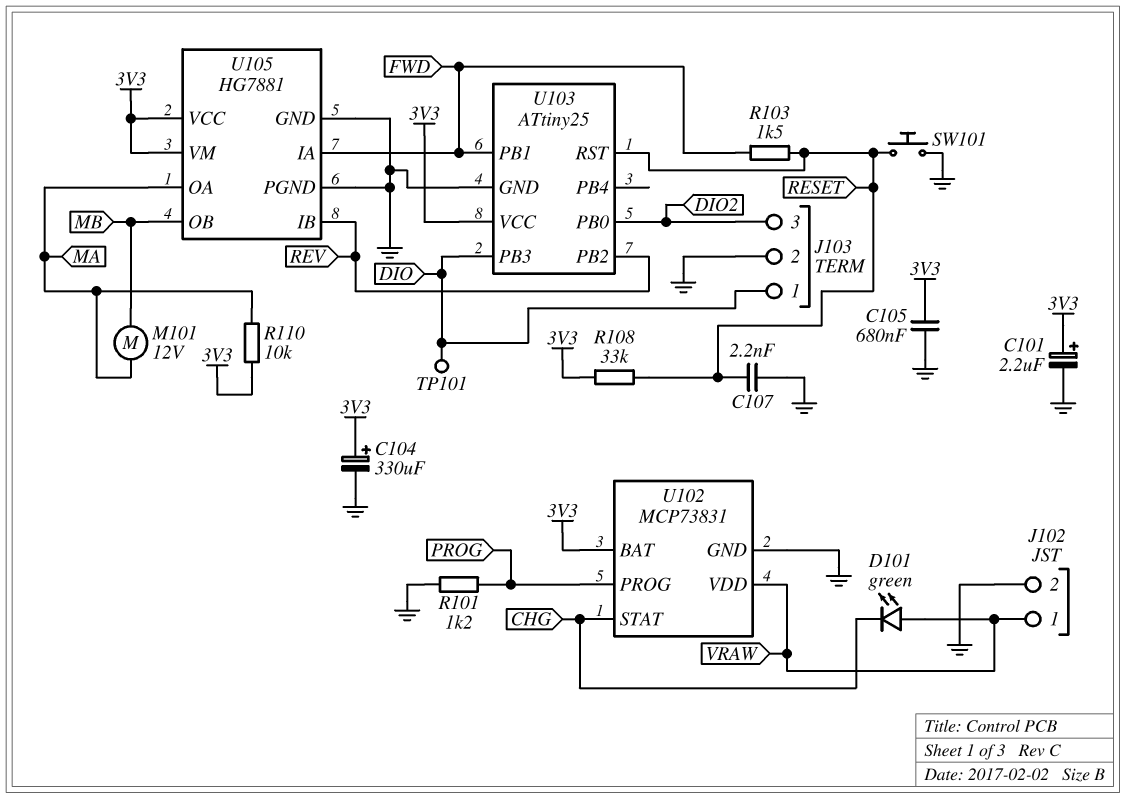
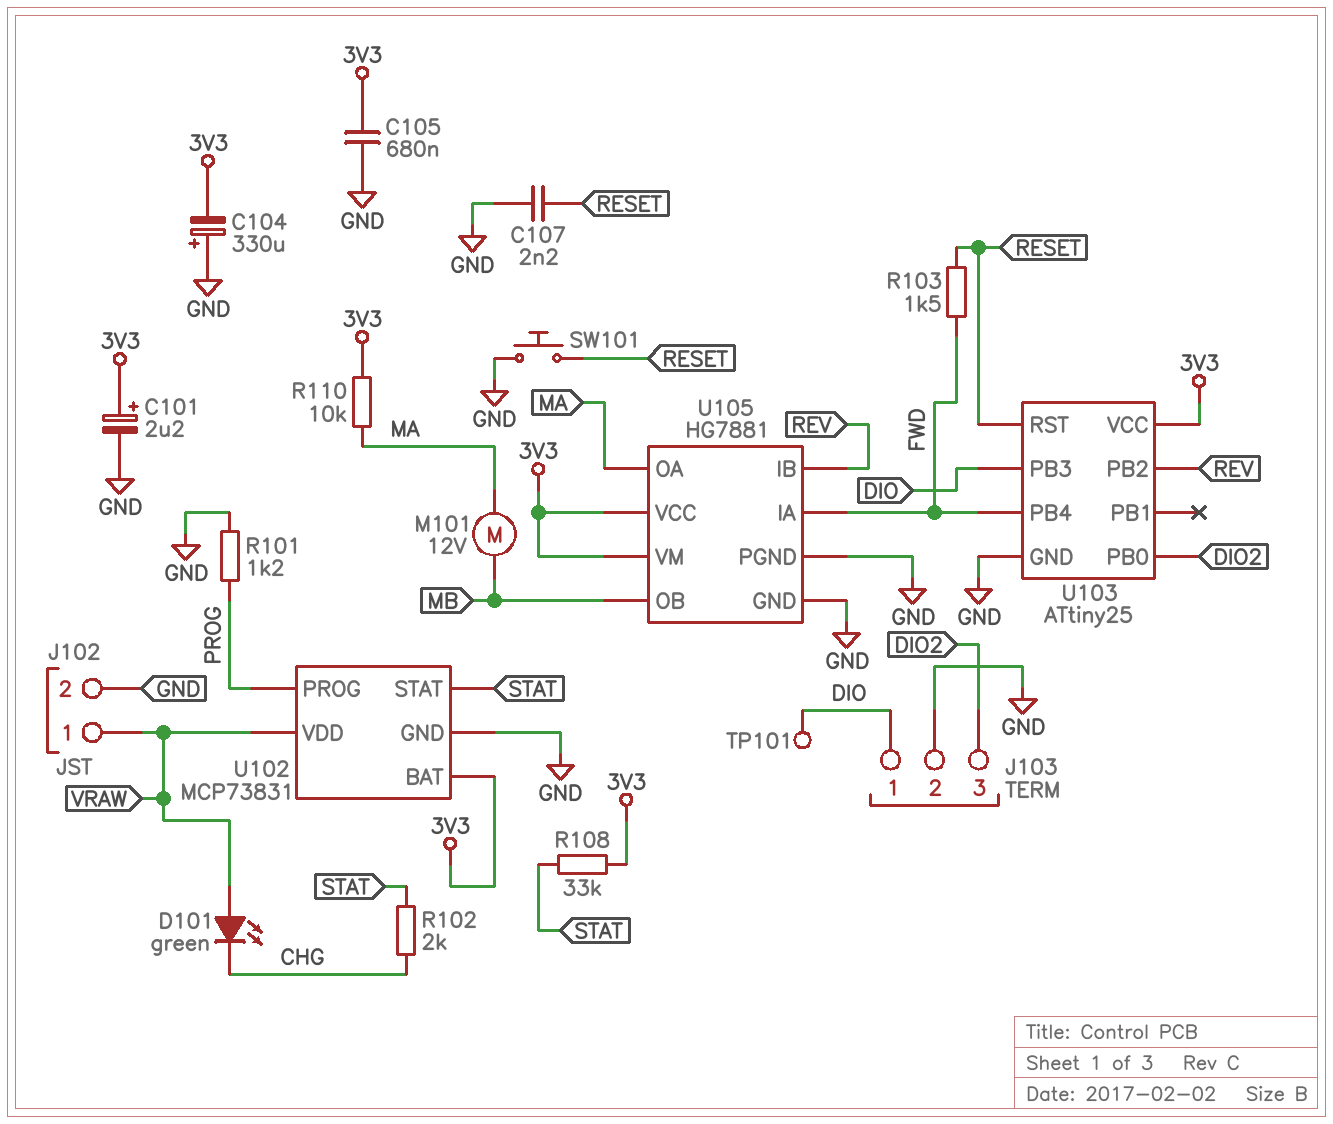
C104: 330uF (plus 3V3, minus GND) -> 330uF (plus GND, minus 3V3)
R102: none -> 2k (CHG, STAT)
R108: 33k (3V3, RESET) -> 33k (3V3, STAT)
U102 pin STAT: CHG -> STAT
U103 pin PB1: FWD -> none
U103 pin PB4: none -> FWD

